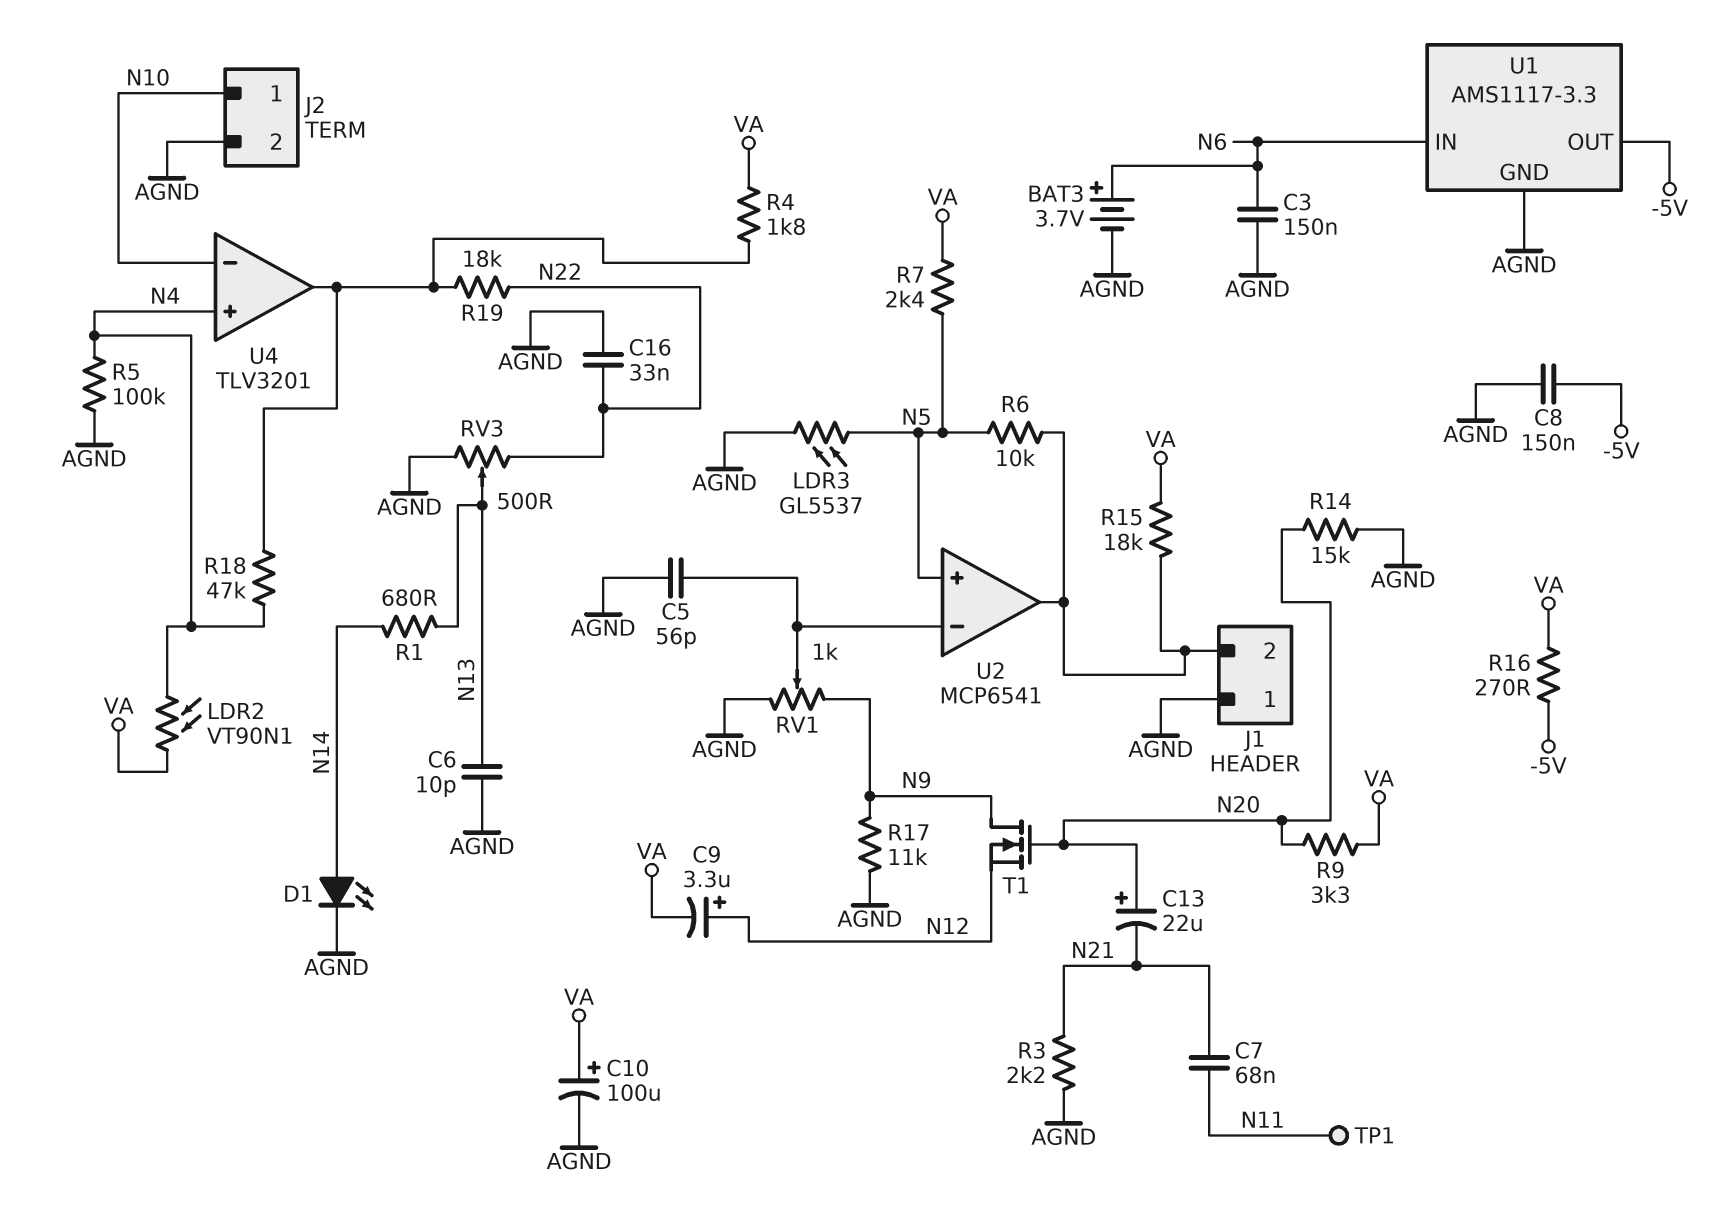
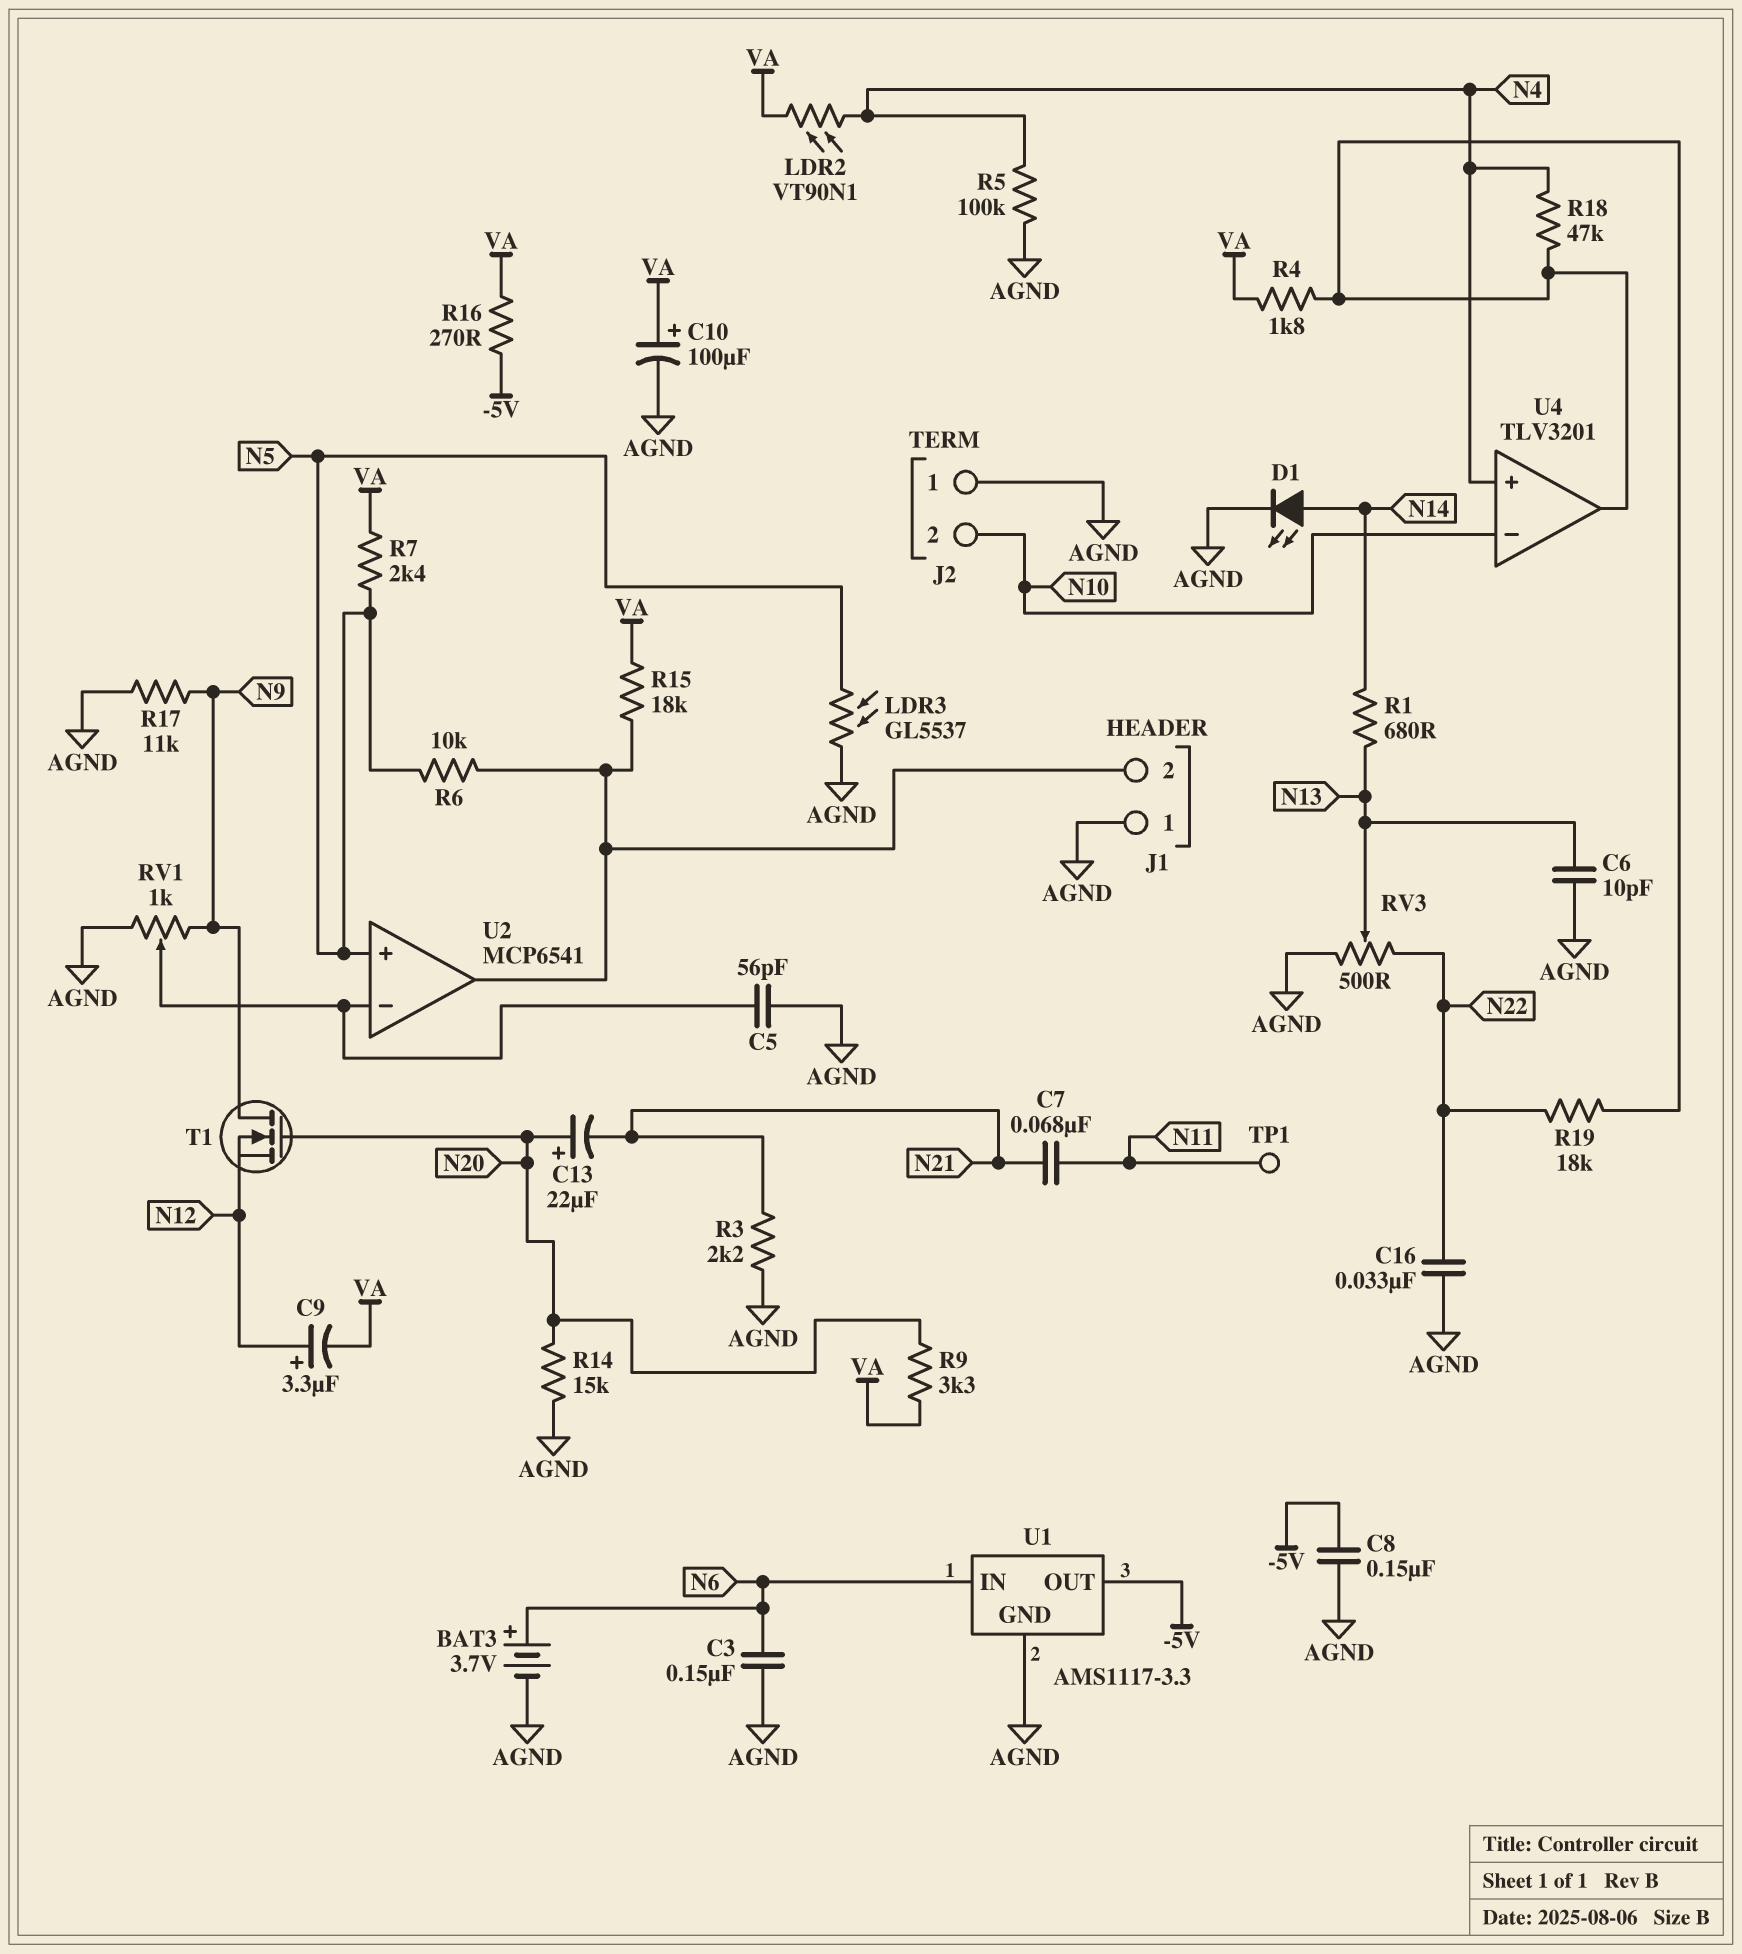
J2 pin 1: N10 -> AGND
J2 pin 2: AGND -> N10

